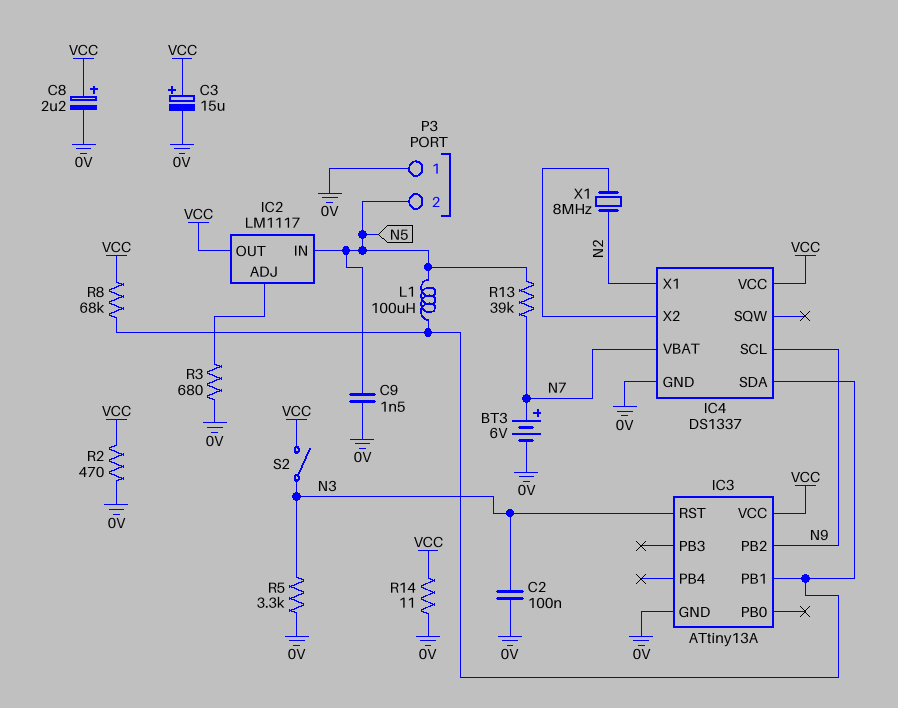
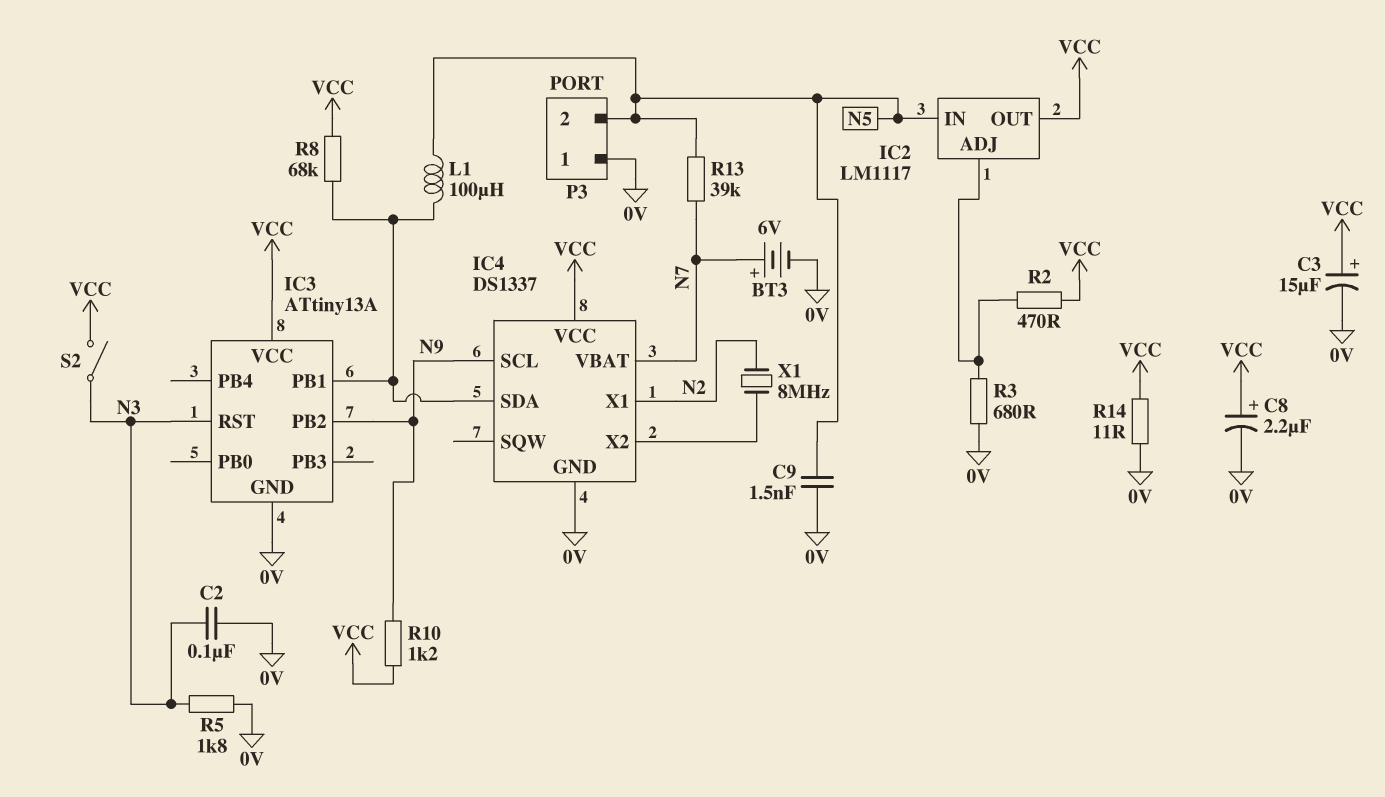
R2: 470 (0V, VCC) -> 470 (IC2/ADJ, VCC)
R5: 3.3k (0V, N3) -> 1.8k (0V, N3)
R10: none -> 1.2k (N9, VCC)

